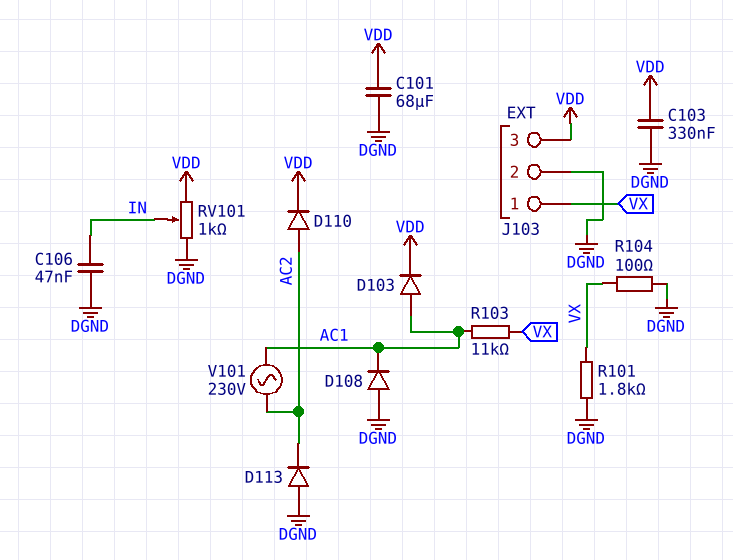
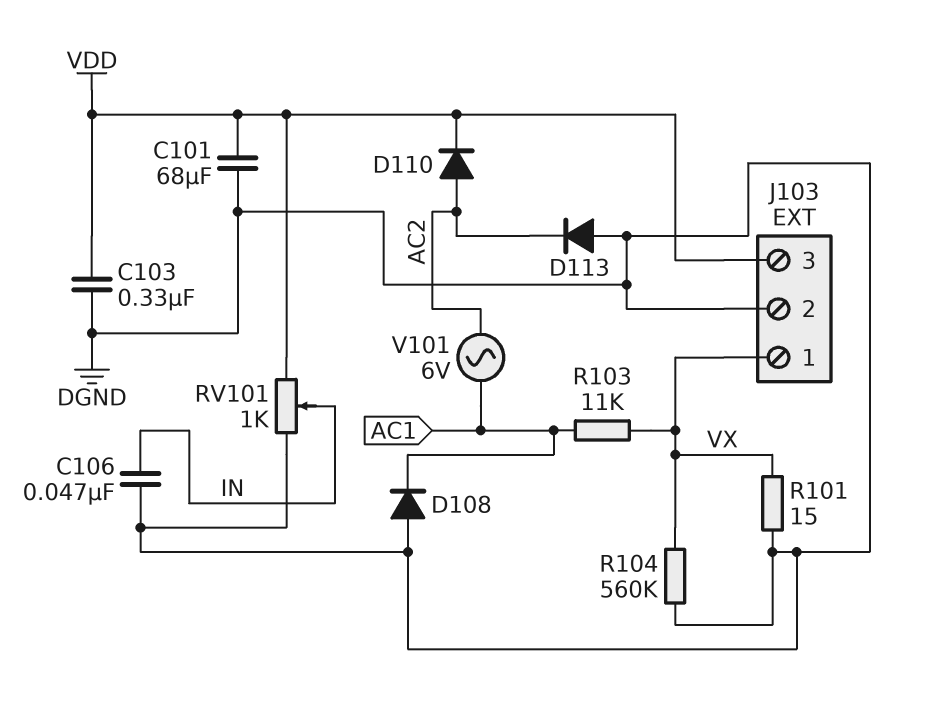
D103: diode (A AC1, K VDD) -> none
R101: 1.8k (DGND, VX) -> 15 (DGND, VX)
R104: 100 (DGND, VX) -> 560k (DGND, VX)
V101: AC 230V (AC1, AC2) -> AC 6V (AC1, AC2)

